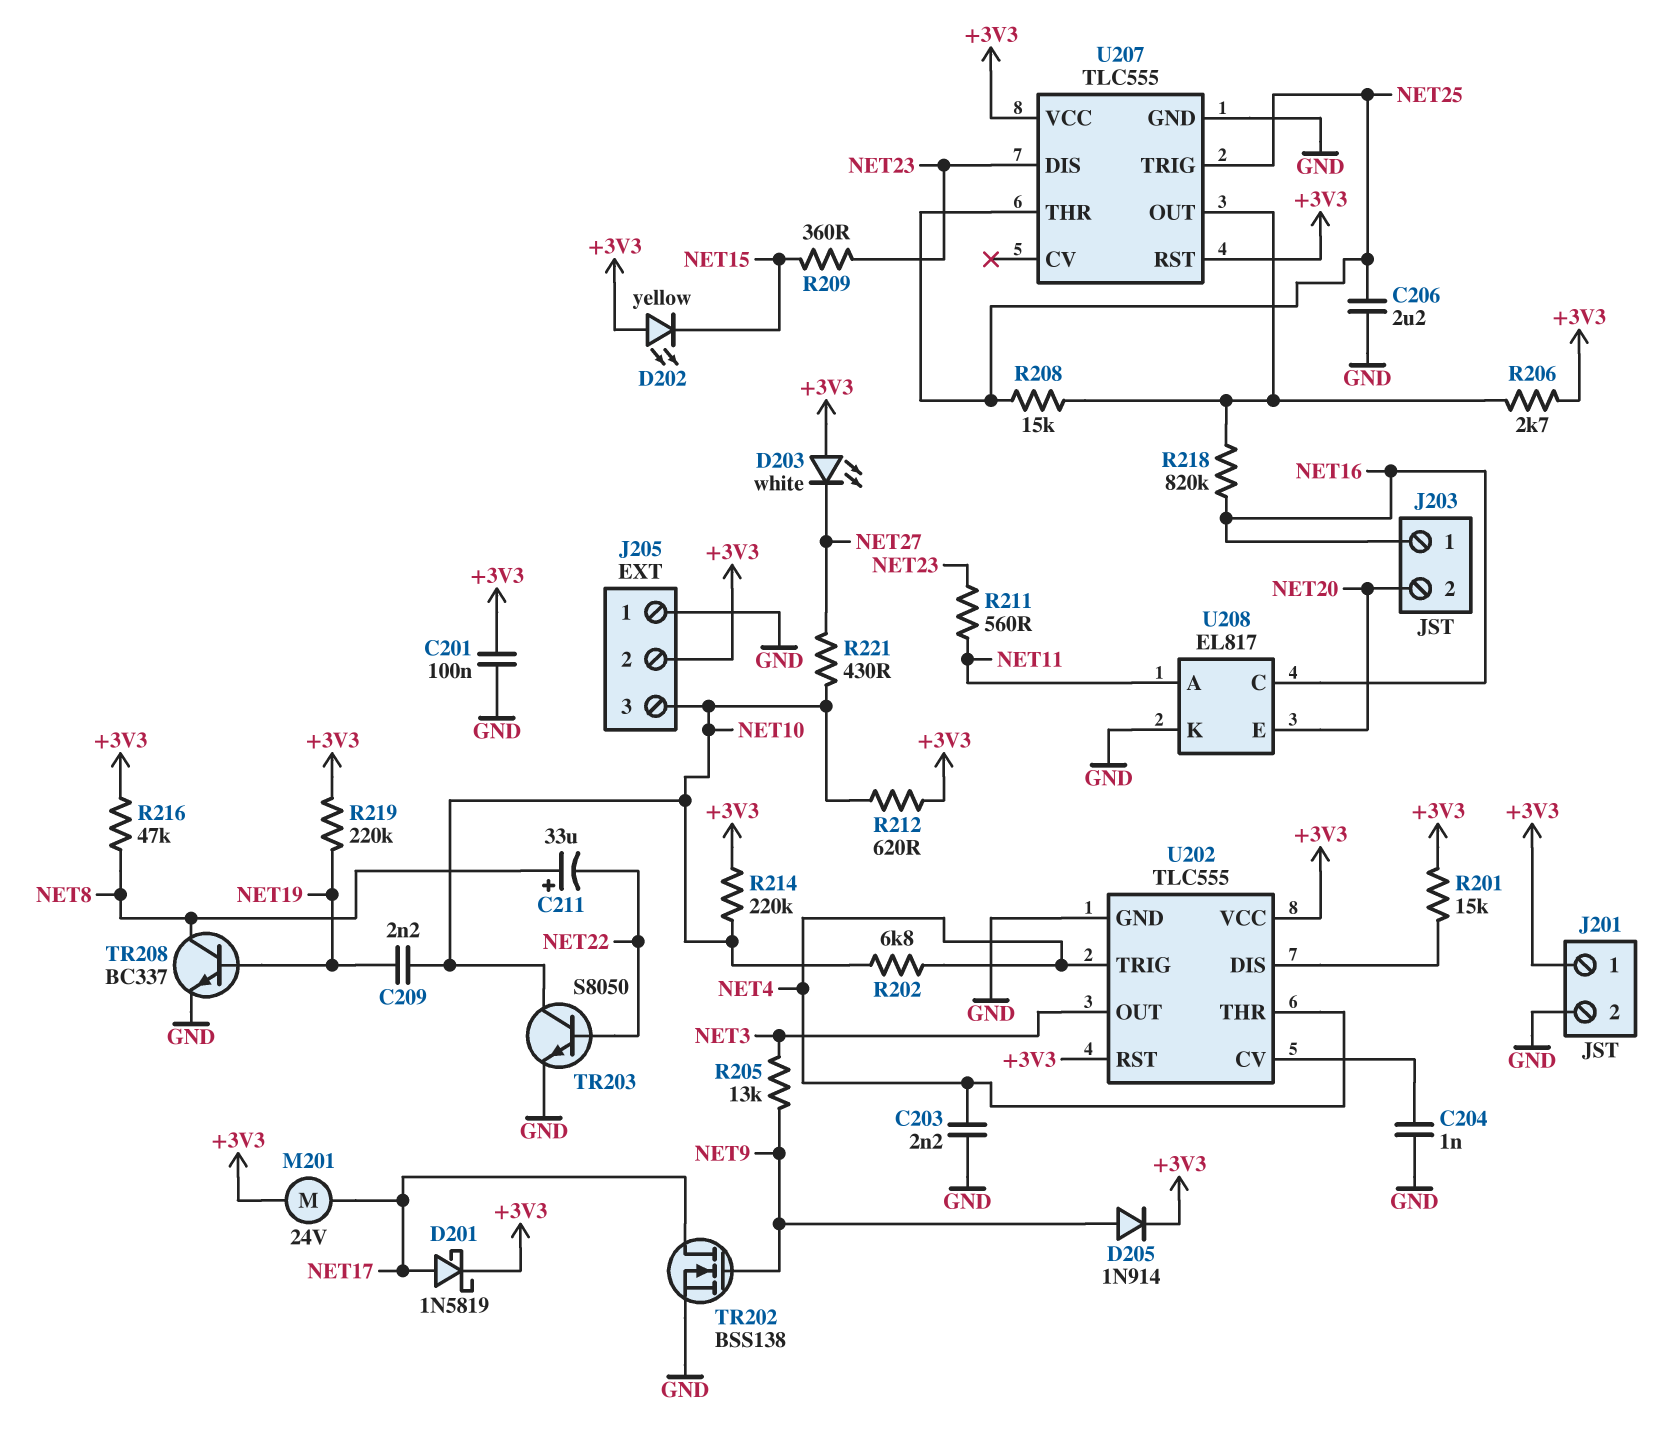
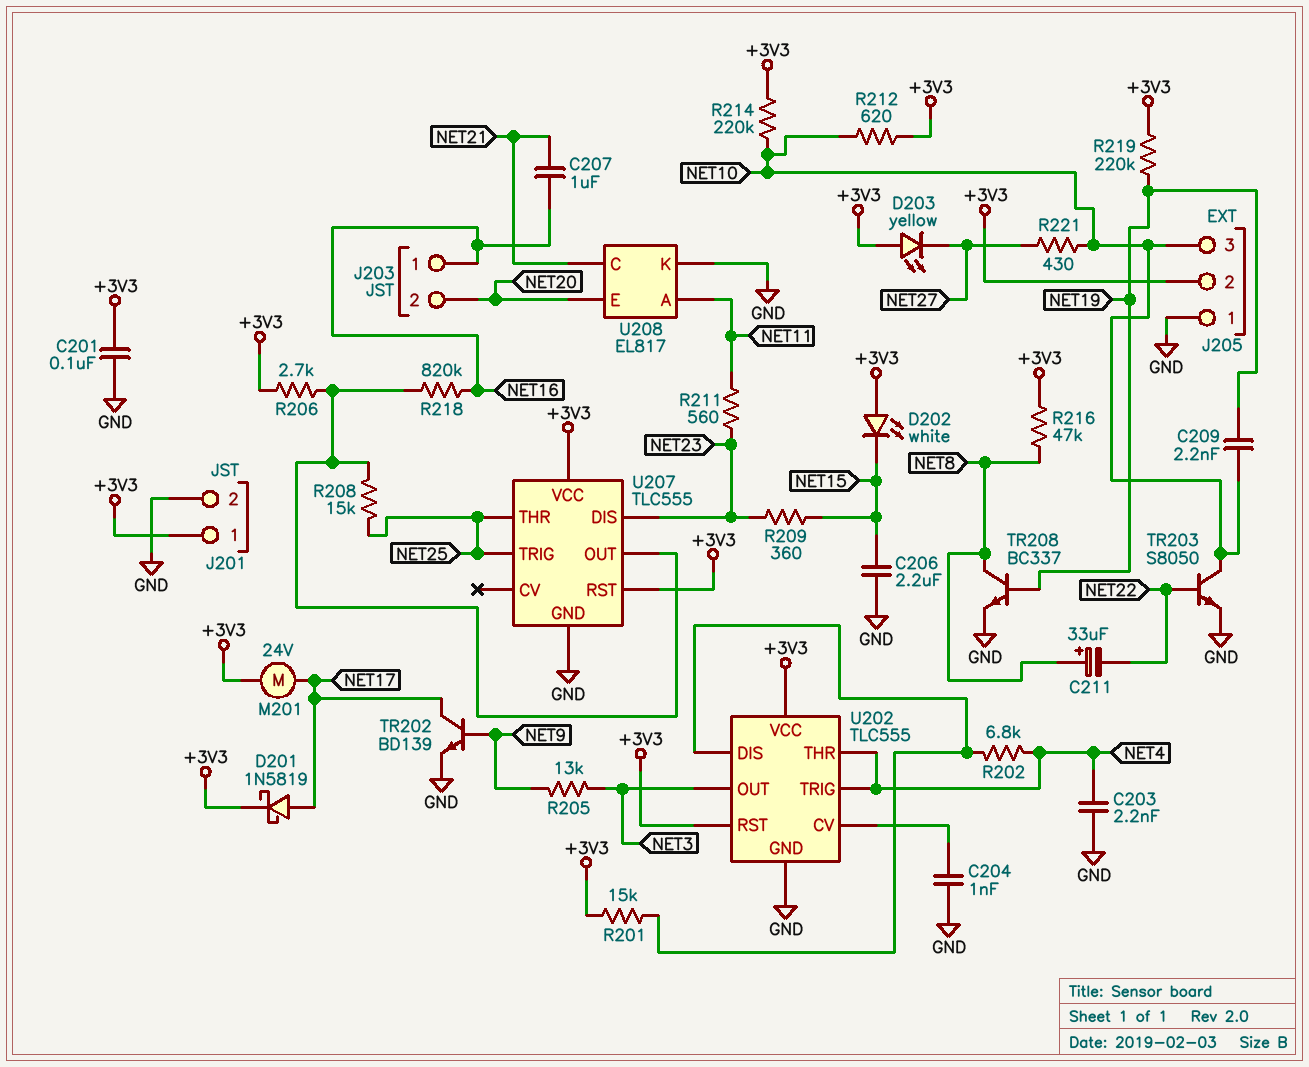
C206: 2.2uF (GND, NET25) -> 2.2uF (GND, NET15)
C207: none -> 1uF (NET16, NET21)
D202: LED yellow (A +3V3, K NET15) -> LED white (A +3V3, K NET15)
D203: LED white (A +3V3, K NET27) -> LED yellow (A +3V3, K NET27)
D205: diode 1N914 (A NET9, K +3V3) -> none
R202: 6.8k (NET4, NET10) -> 6.8k (NET4, U202/DIS)
TR202: NMOS BSS138 (G NET9, D NET17, S GND) -> NPN BD139 (B NET9, C NET17, E GND)
U208 pin C: NET16 -> NET21

